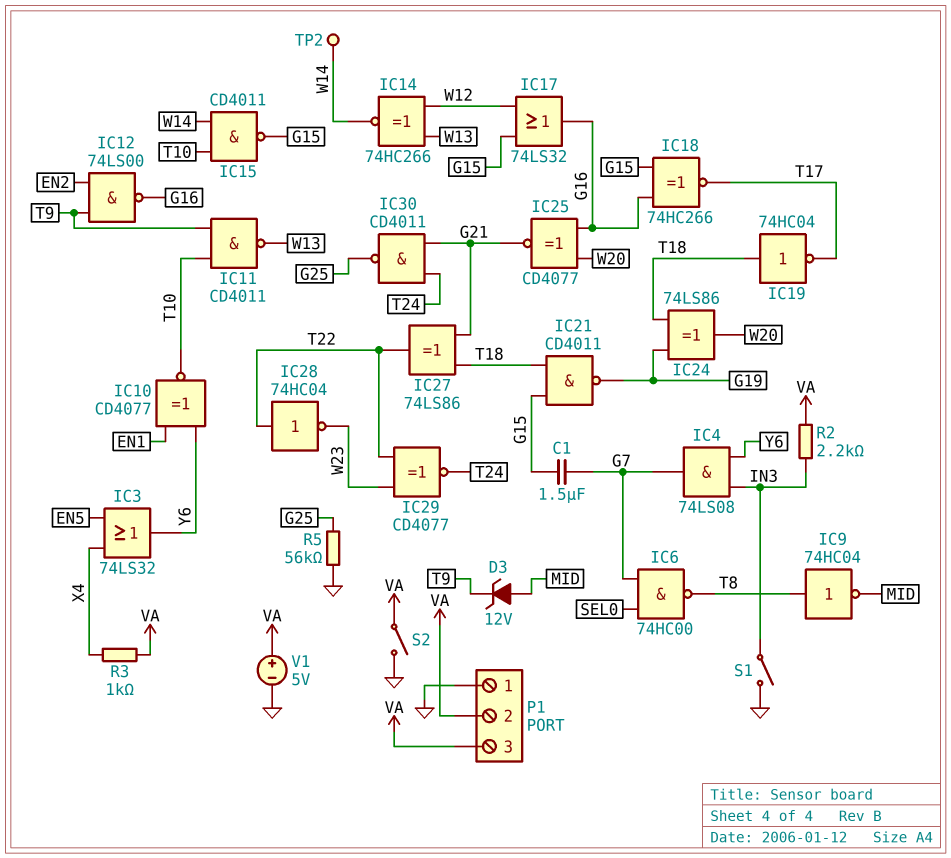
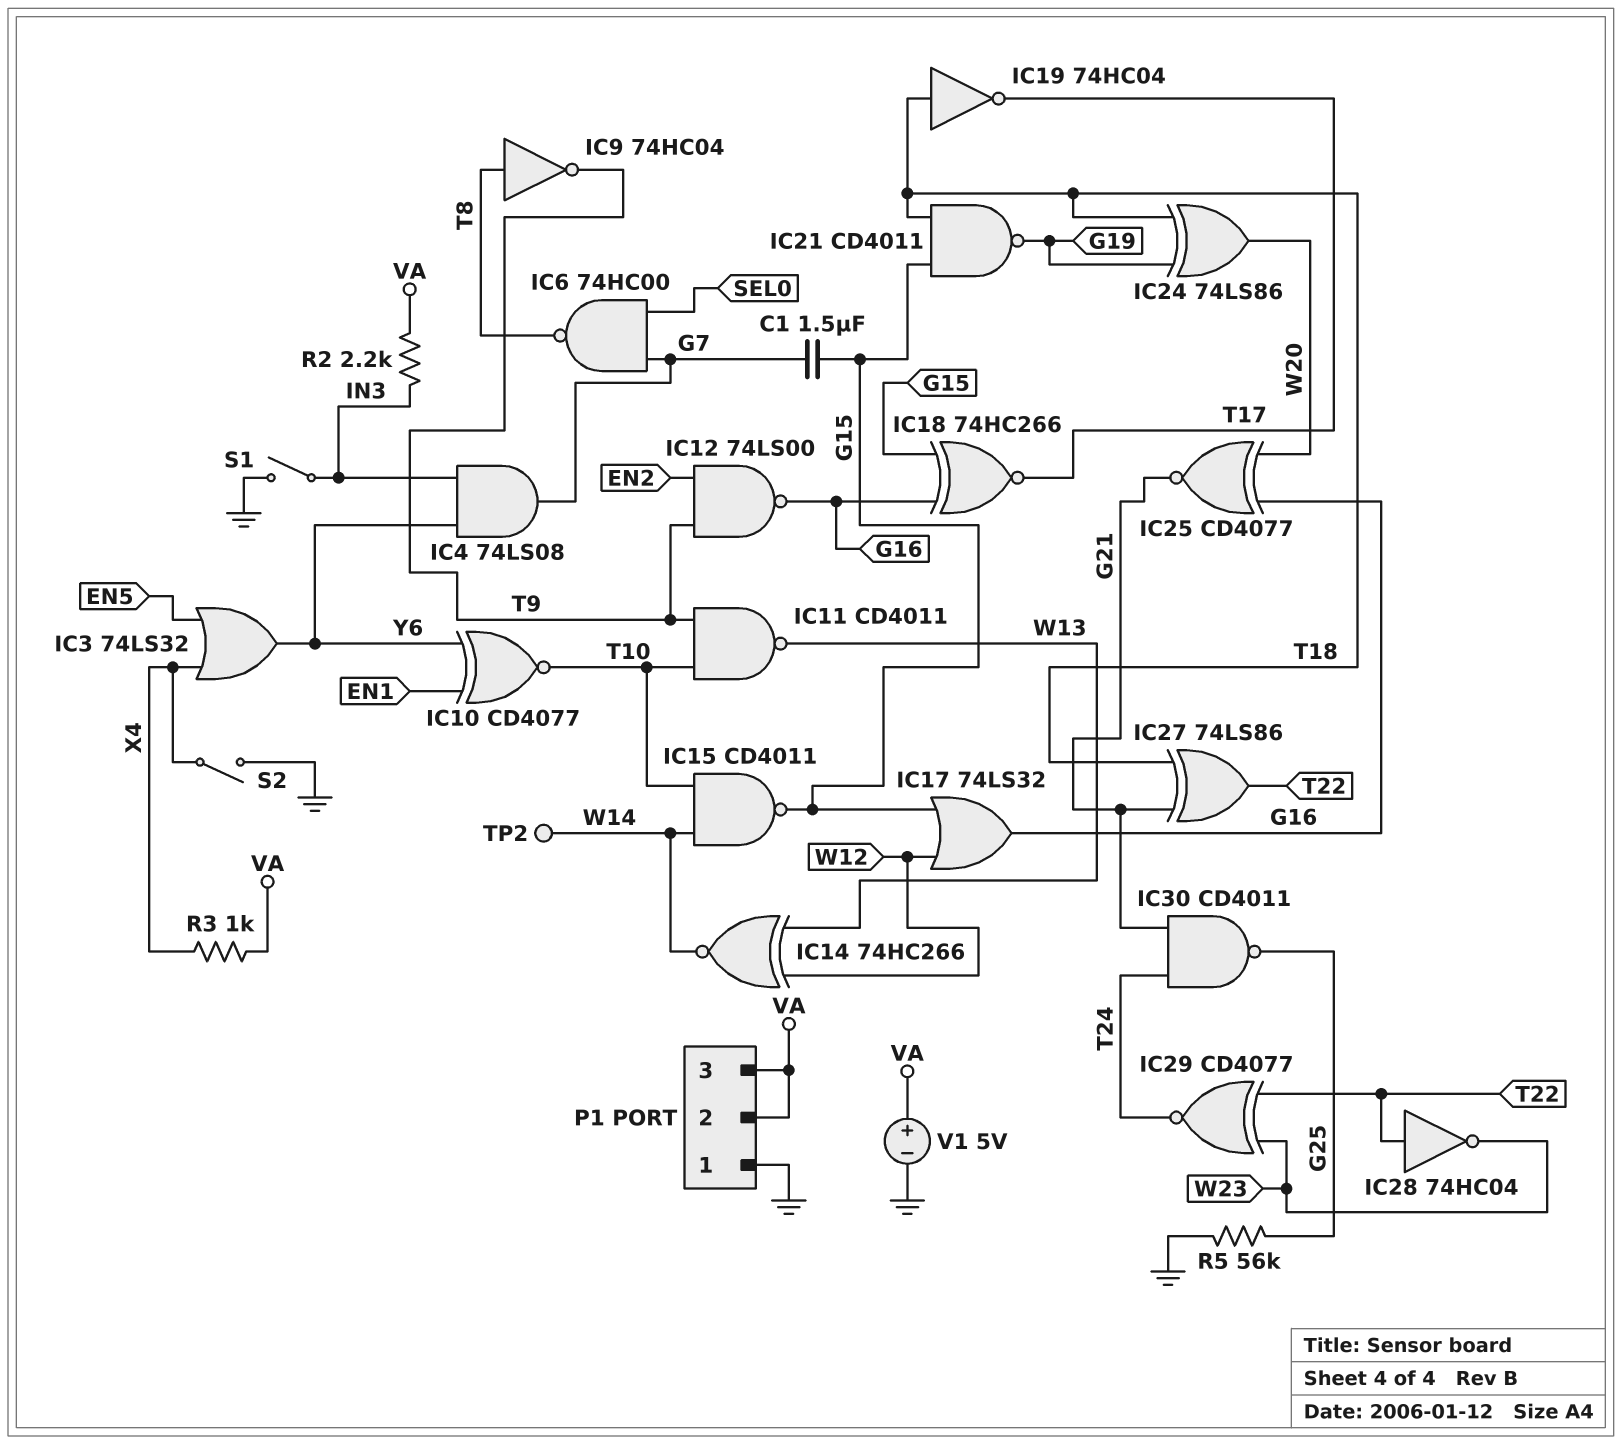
D3: zener 12V (A MID, K T9) -> none
IC9: NOT 74HC04 (in T8, out MID) -> NOT 74HC04 (in T8, out T9)
S2: switch (GND, VA) -> switch (GND, X4)

